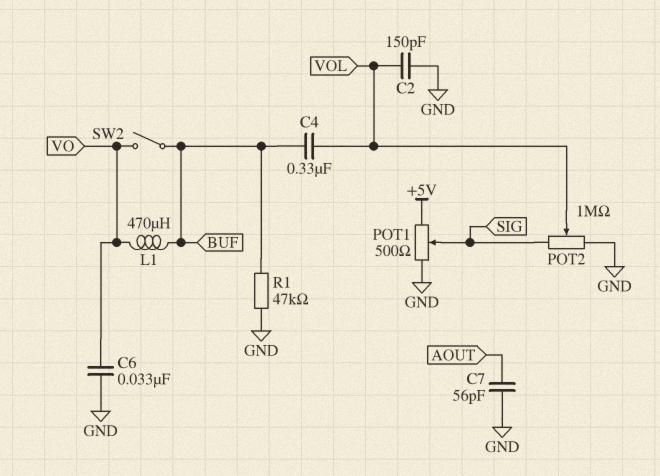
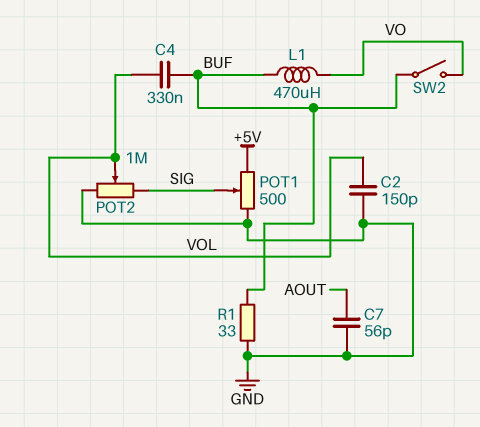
C6: 33nF (GND, VO) -> none
R1: 47k (BUF, GND) -> 33 (BUF, GND)

